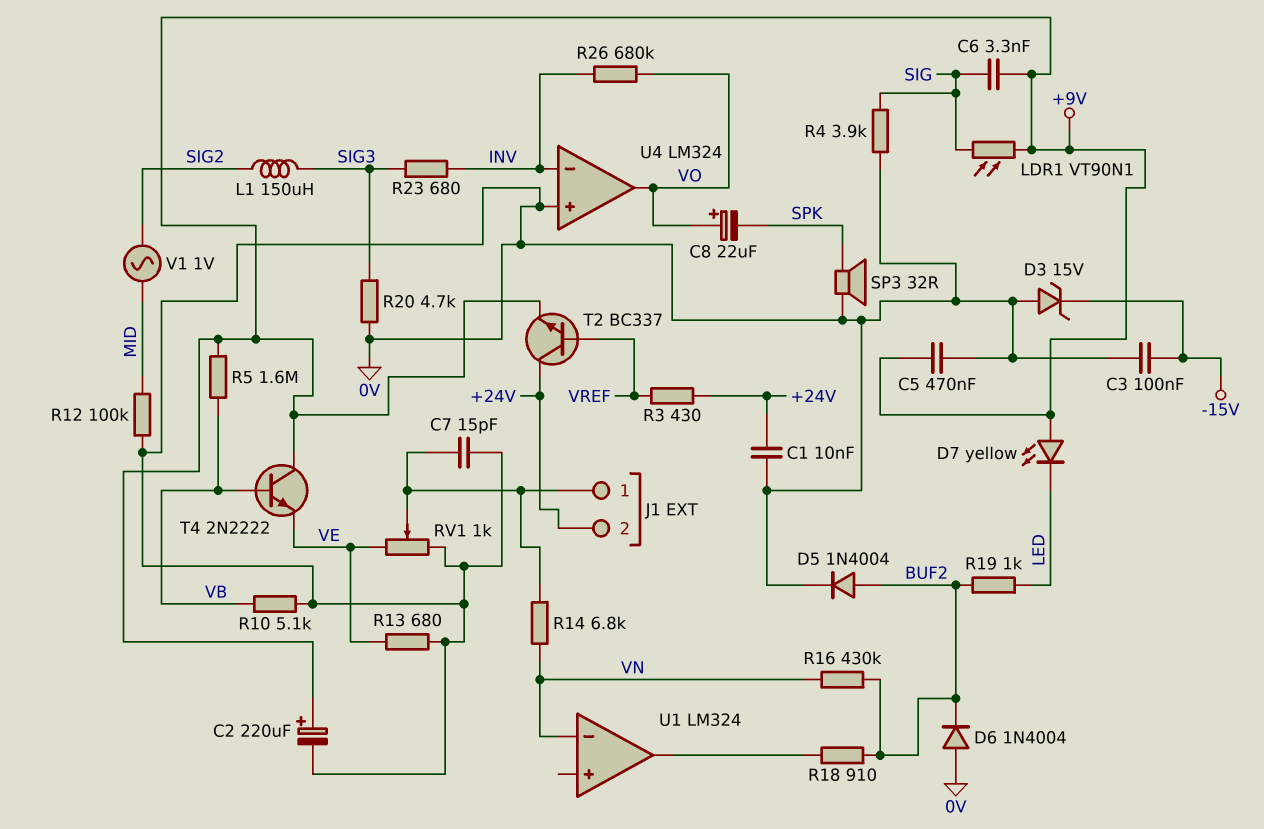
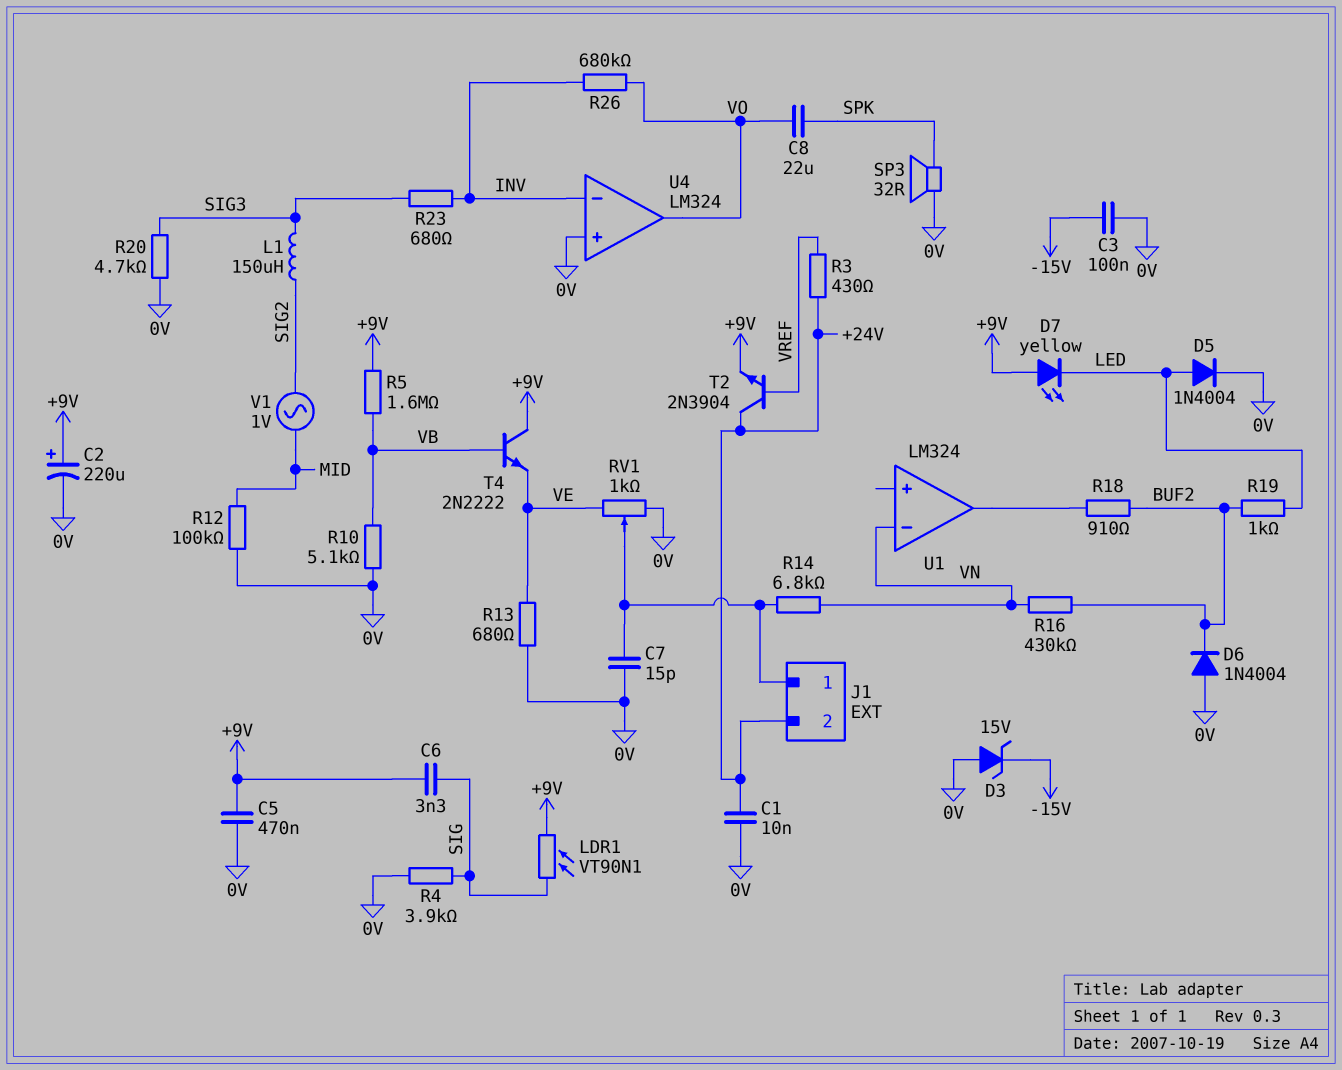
C8: 22uF (plus VO, minus SPK) -> 22uF (SPK, VO)
D5: diode 1N4004 (A BUF2, K 0V) -> diode 1N4004 (A LED, K 0V)
T2: NPN BC337 (B VREF, C +24V, E +9V) -> NPN 2N3904 (B VREF, C +24V, E +9V)

